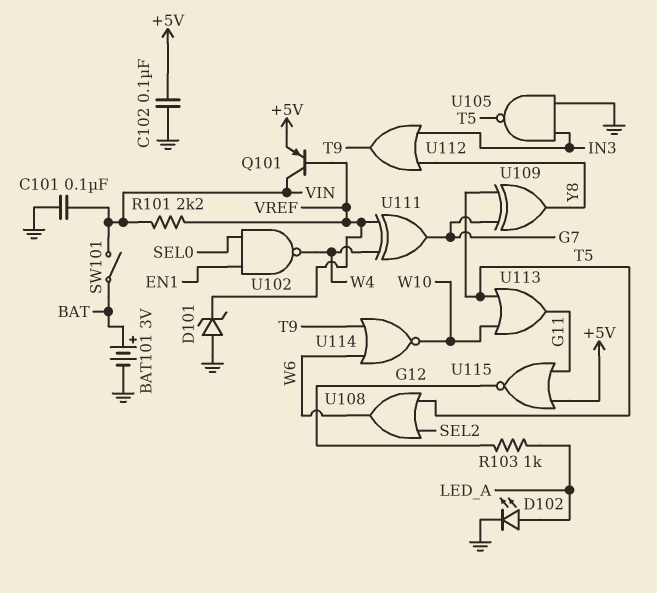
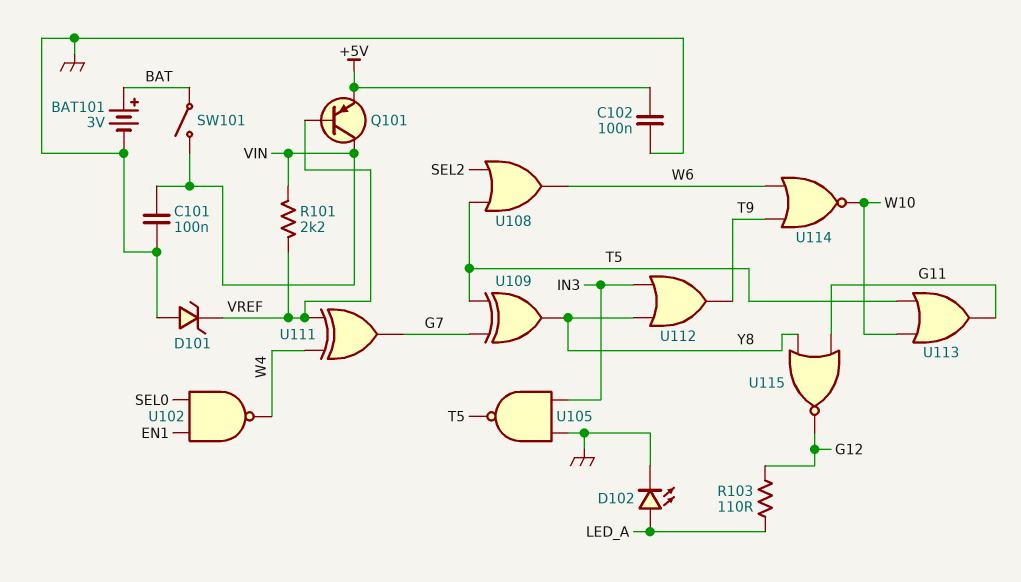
R103: 1k (G12, LED_A) -> 110 (G12, LED_A)
U115: NOR (in +5V, in G11, out G12) -> NOR (in G11, in Y8, out G12)

